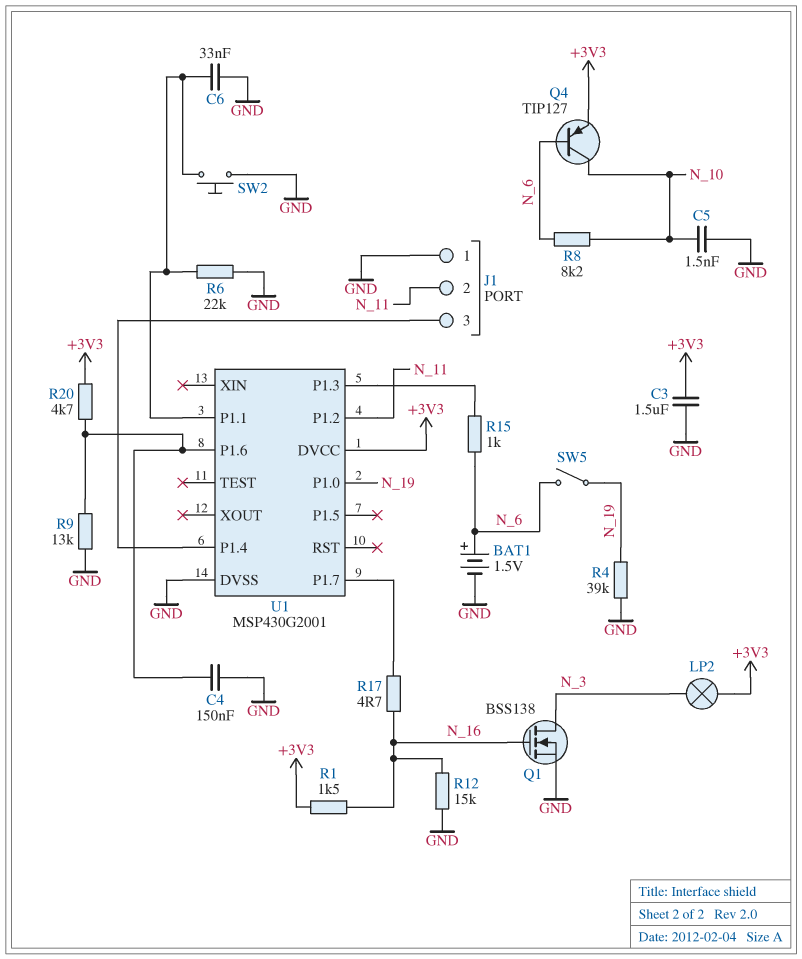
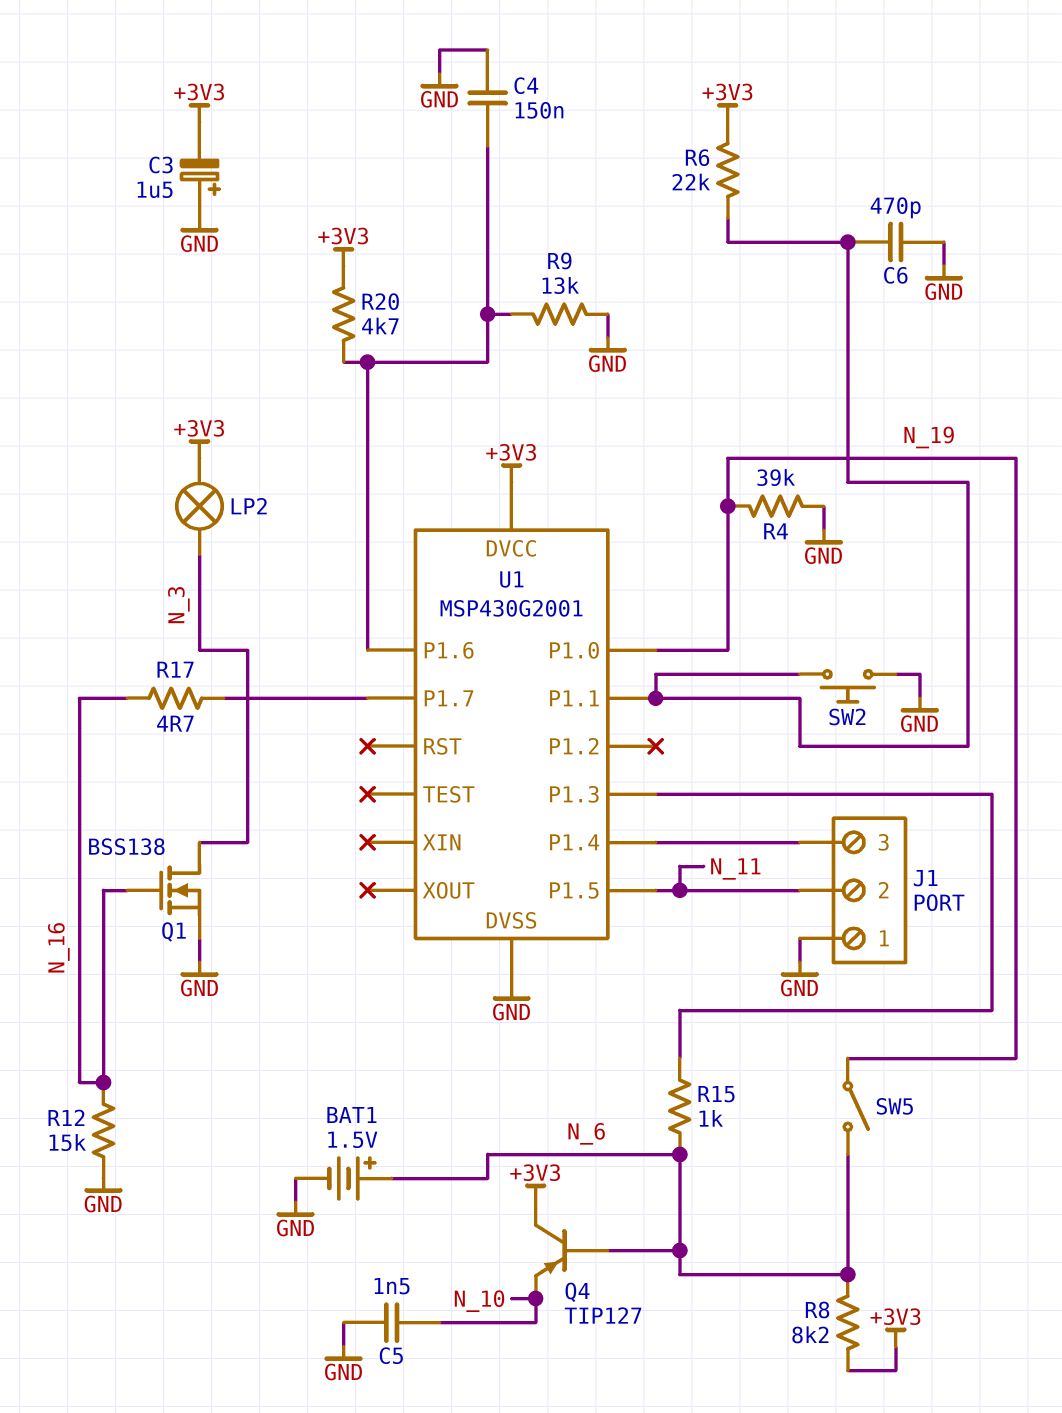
C3: 1.5uF (+3V3, GND) -> 1.5uF (plus GND, minus +3V3)
C6: 33nF (GND, U1/P1.1) -> 470pF (GND, U1/P1.1)
Q4: PNP TIP127 (B N_6, C N_10, E +3V3) -> PNP TIP127 (B N_6, C +3V3, E N_10)
R1: 1.5k (+3V3, N_16) -> none
R6: 22k (GND, U1/P1.1) -> 22k (+3V3, U1/P1.1)
R8: 8.2k (N_6, N_10) -> 8.2k (+3V3, N_6)
U1 pin P1.2: N_11 -> none
U1 pin P1.5: none -> N_11

